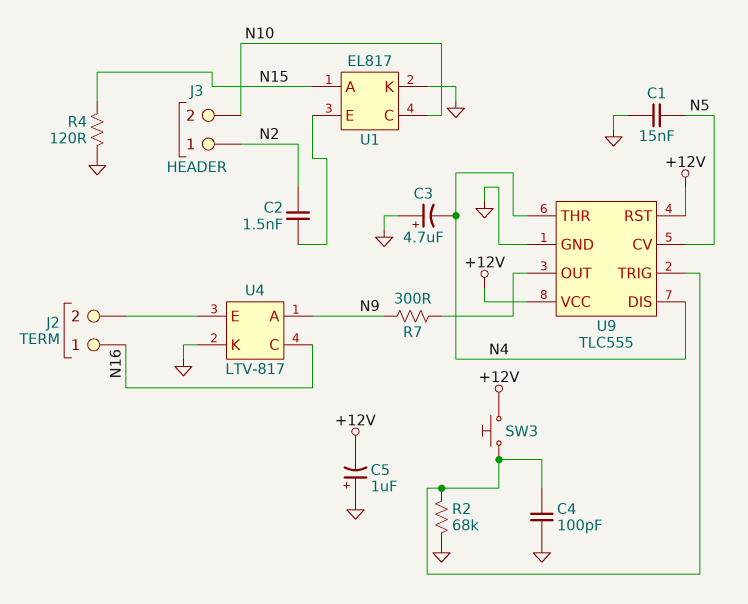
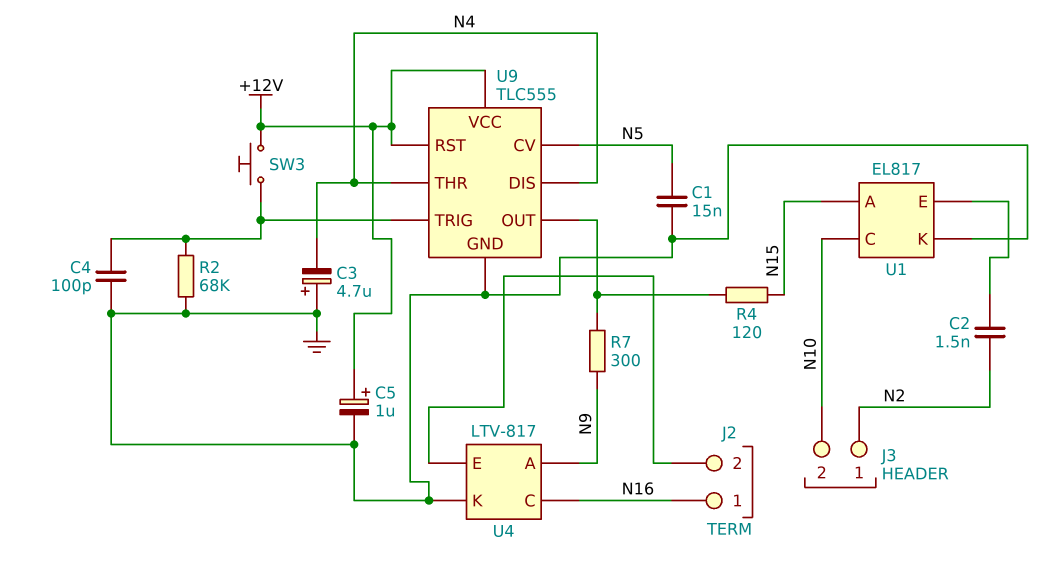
C5: 1uF (plus GND, minus +12V) -> 1uF (plus +12V, minus GND)
R4: 120 (GND, N15) -> 120 (N15, U9/OUT)

